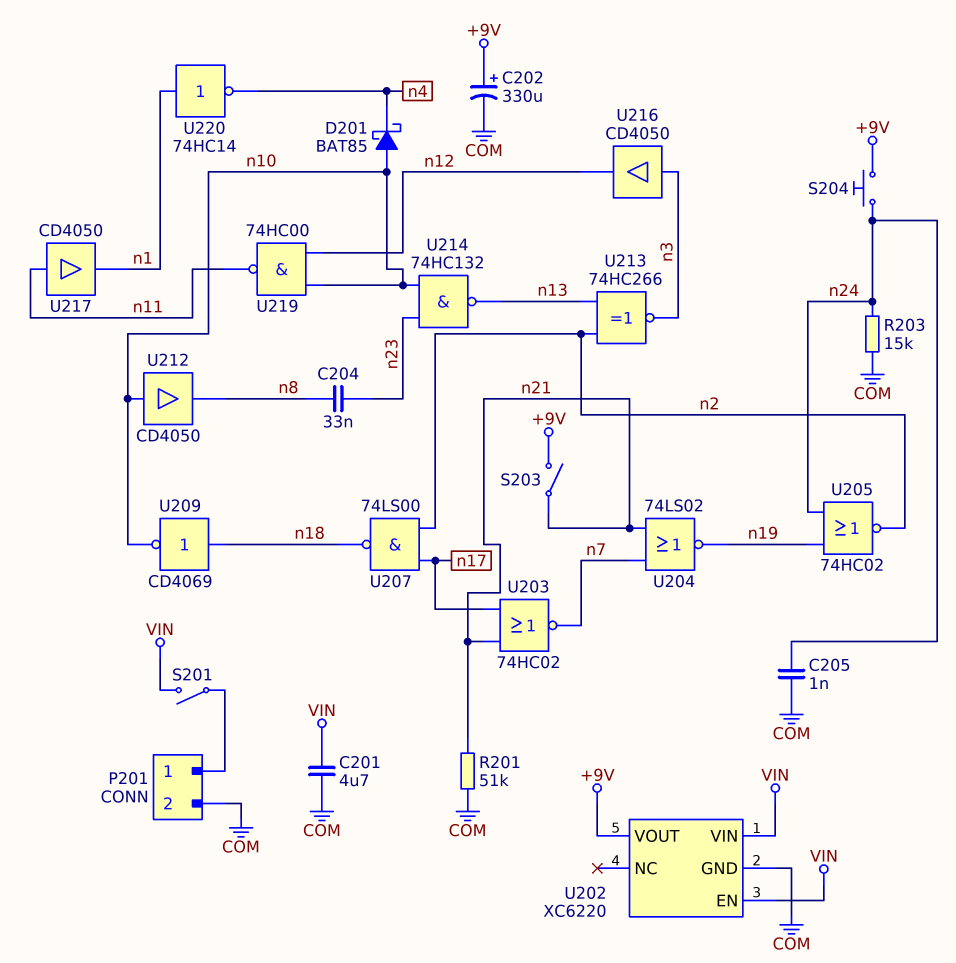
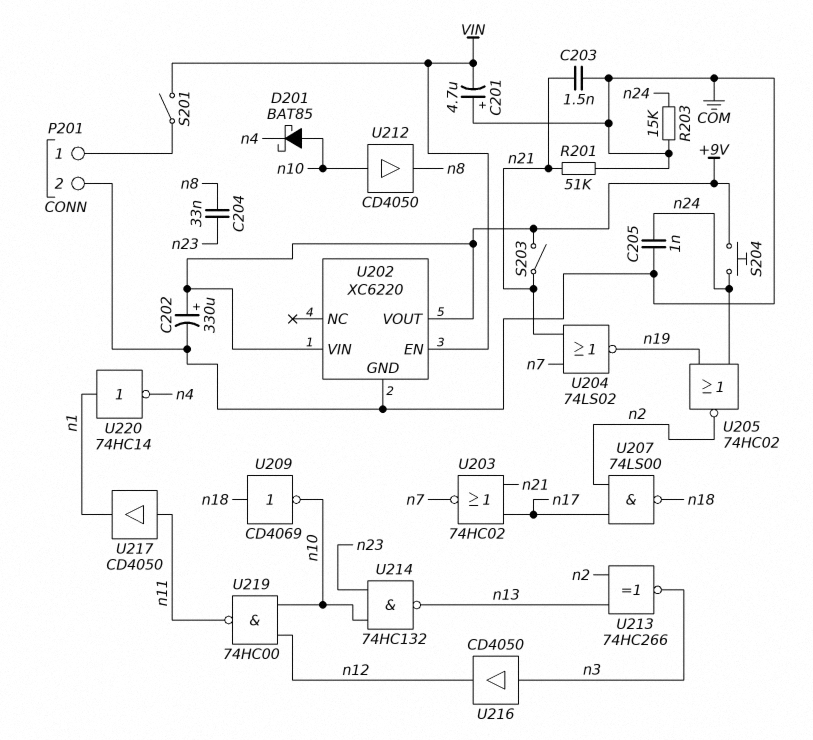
C201: 4.7uF (COM, VIN) -> 4.7uF (plus COM, minus VIN)
C203: none -> 1.5nF (COM, n21)
U202 pin VIN: VIN -> +9V

